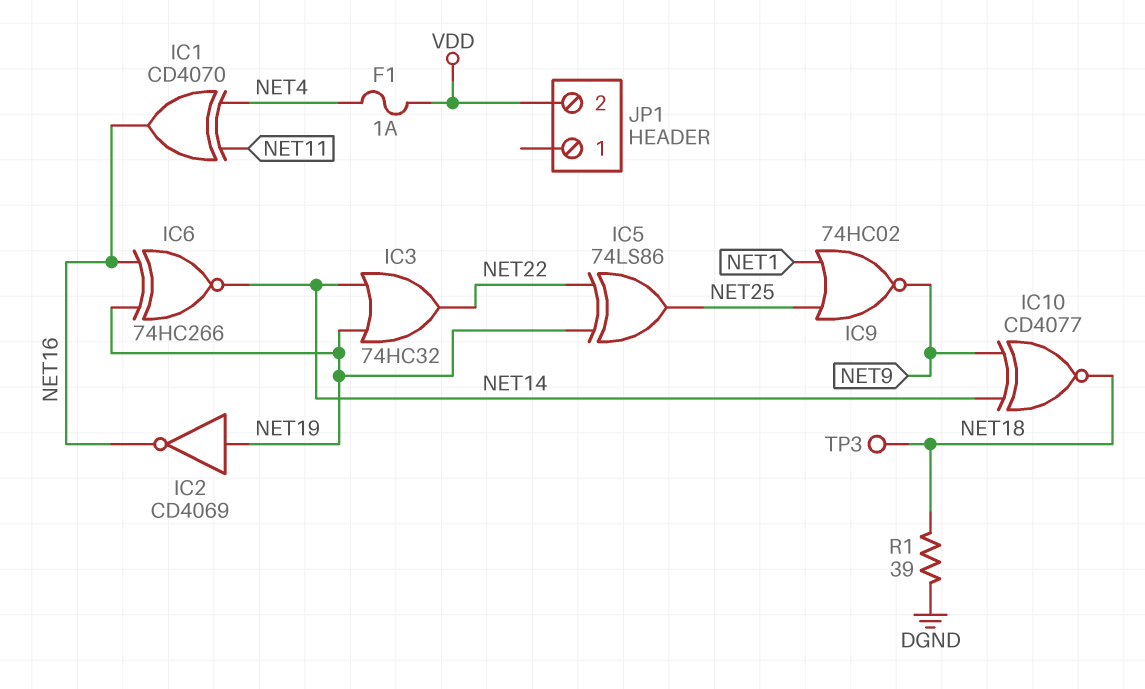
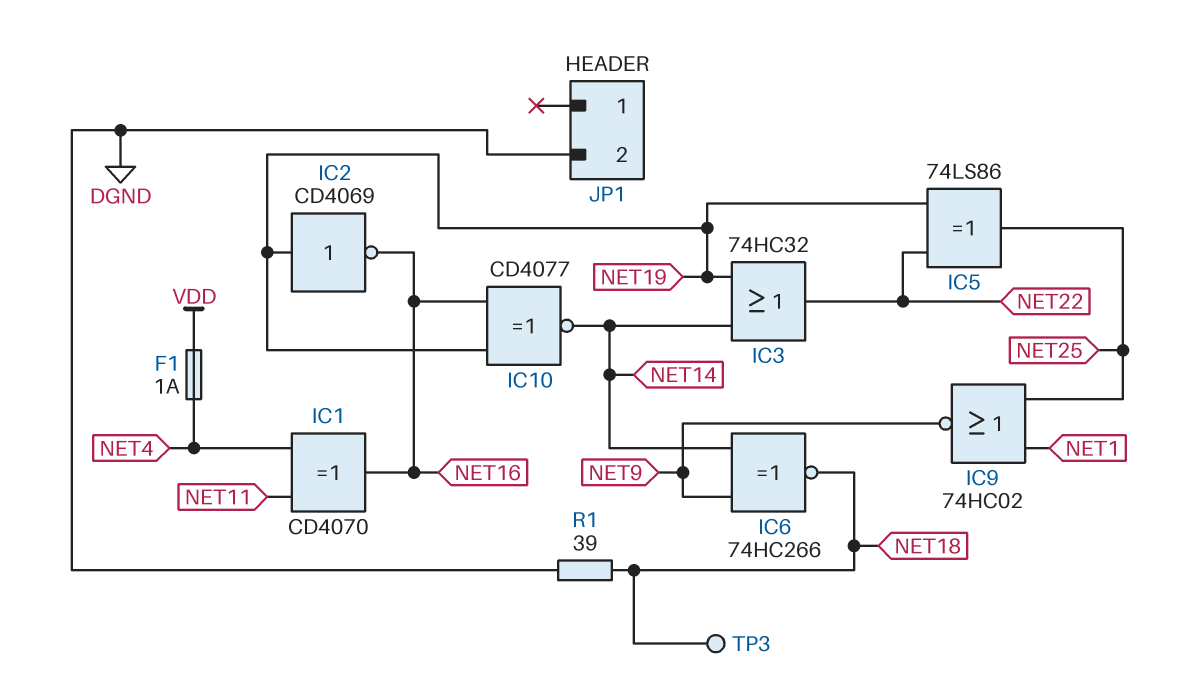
IC6: XNOR 74HC266 (in NET16, in NET19, out NET14) -> XNOR 74HC266 (in NET9, in NET14, out NET18)
IC10: XNOR CD4077 (in NET9, in NET14, out NET18) -> XNOR CD4077 (in NET16, in NET19, out NET14)
JP1 pin 2: VDD -> DGND

